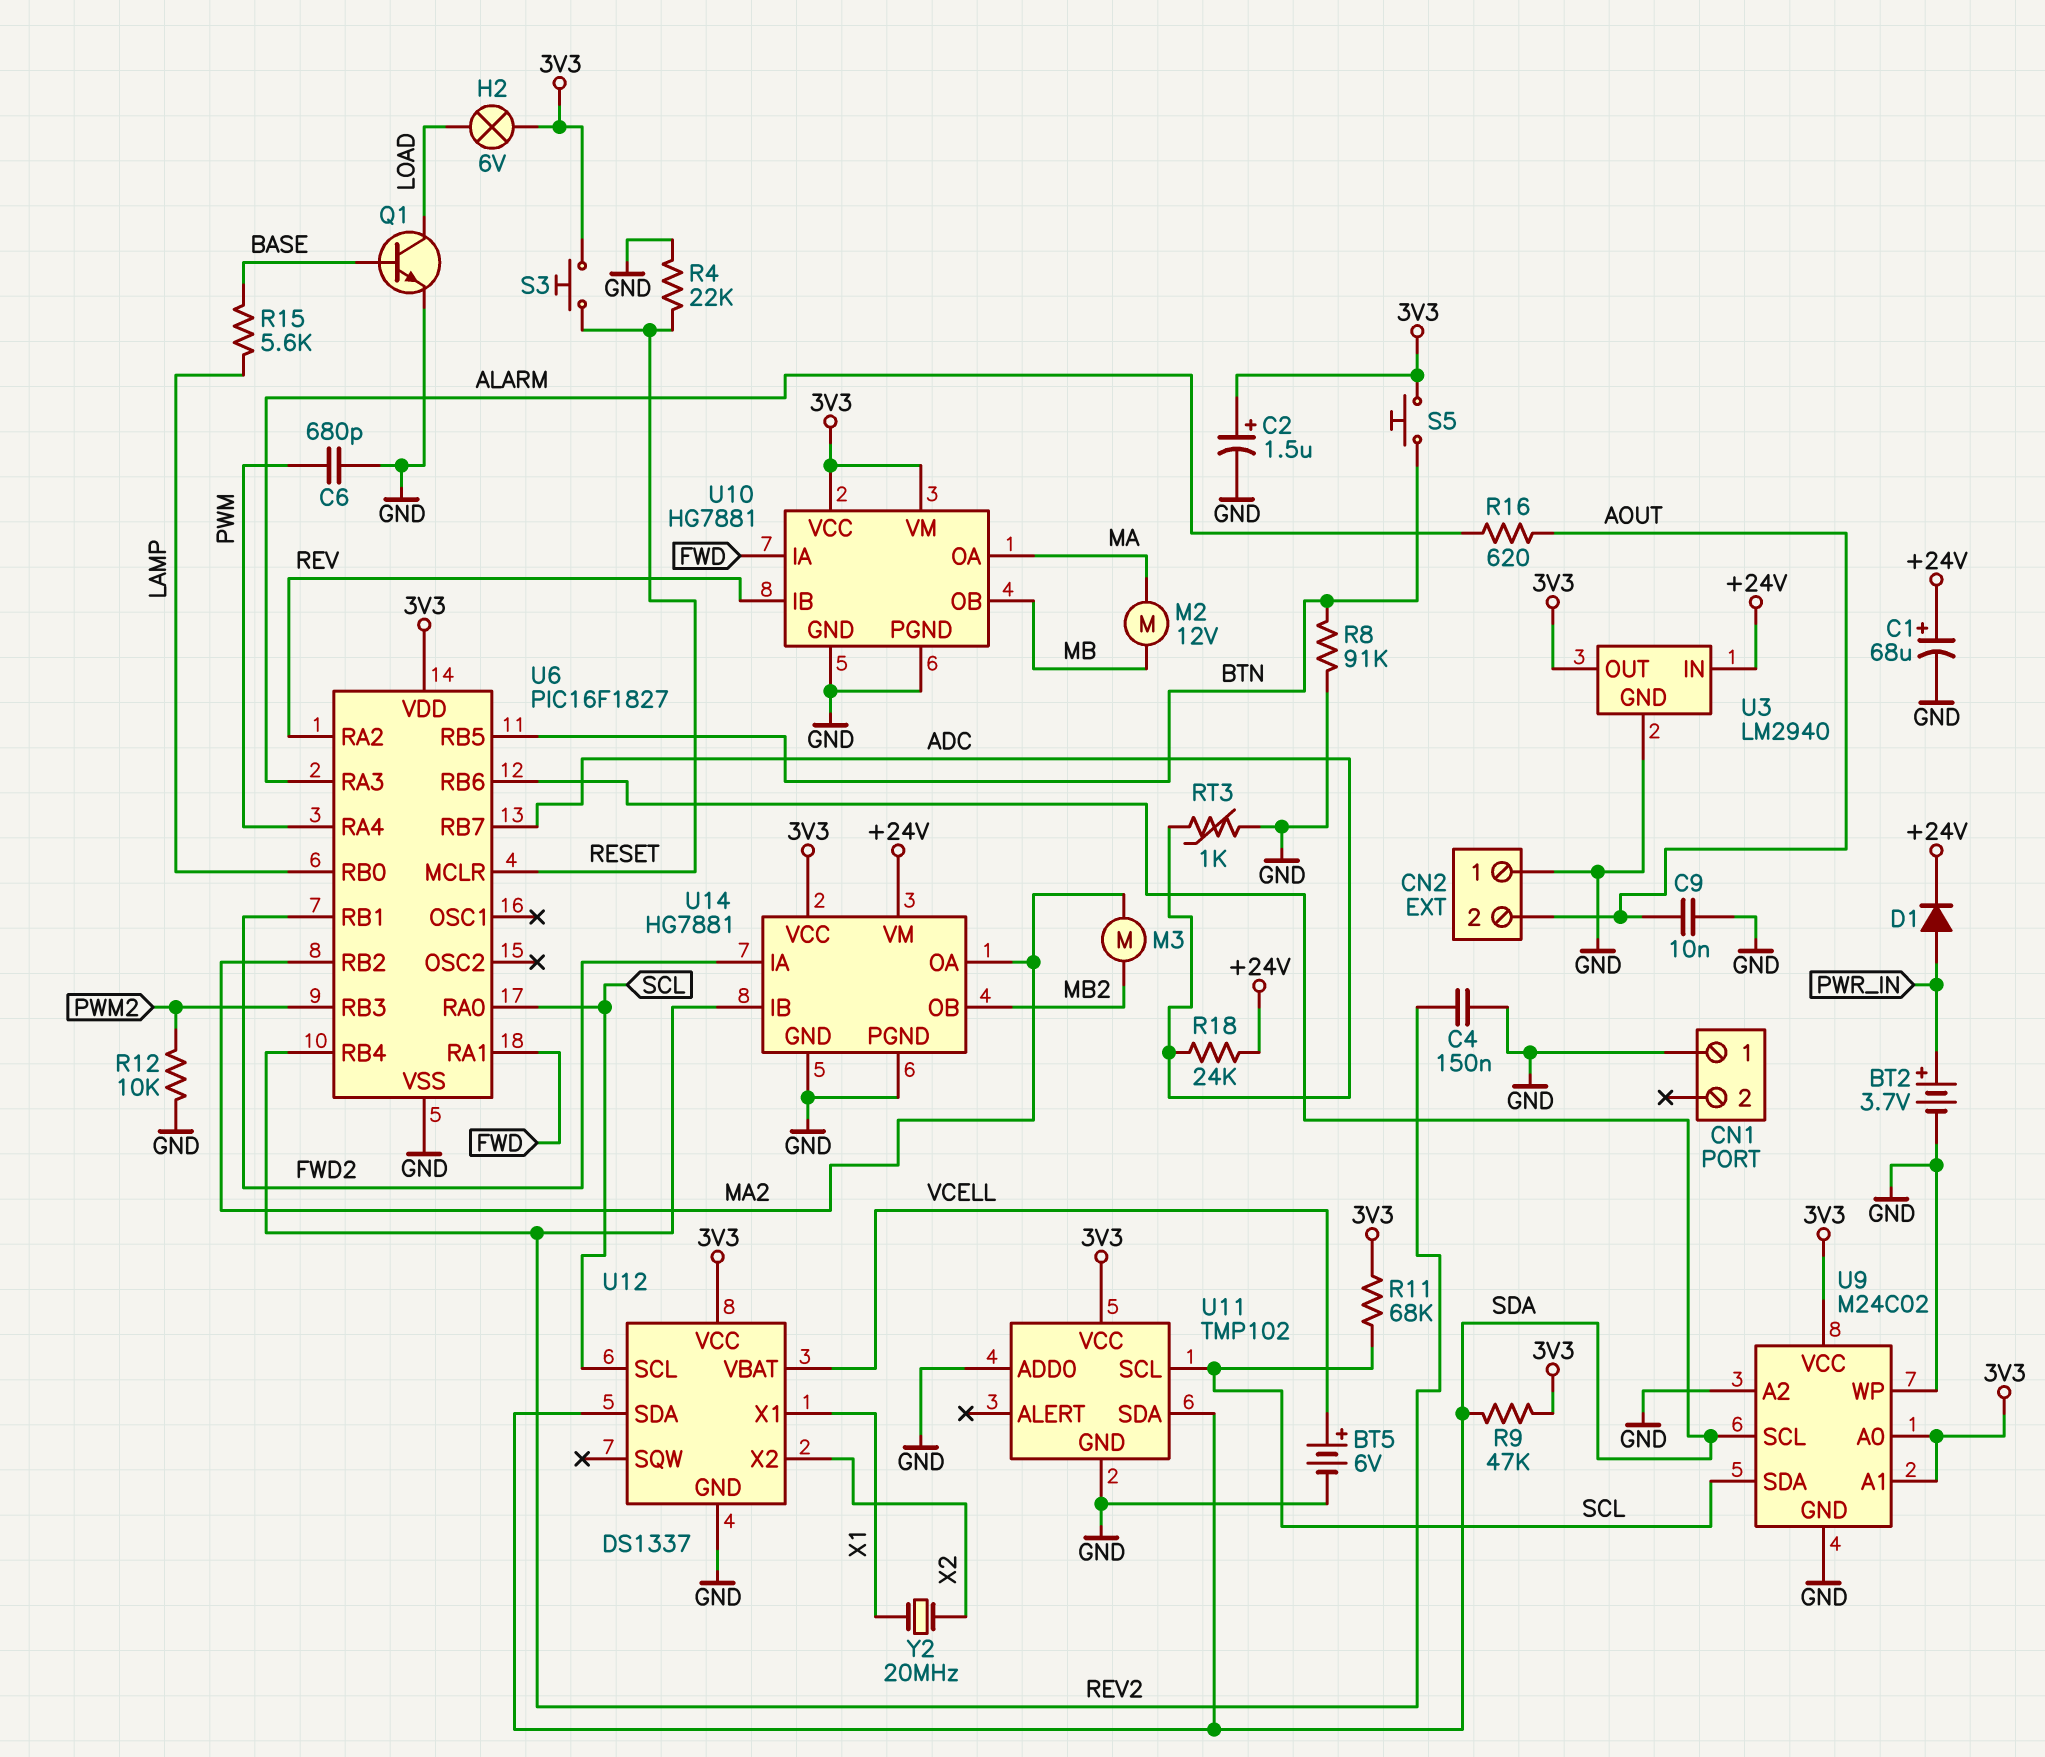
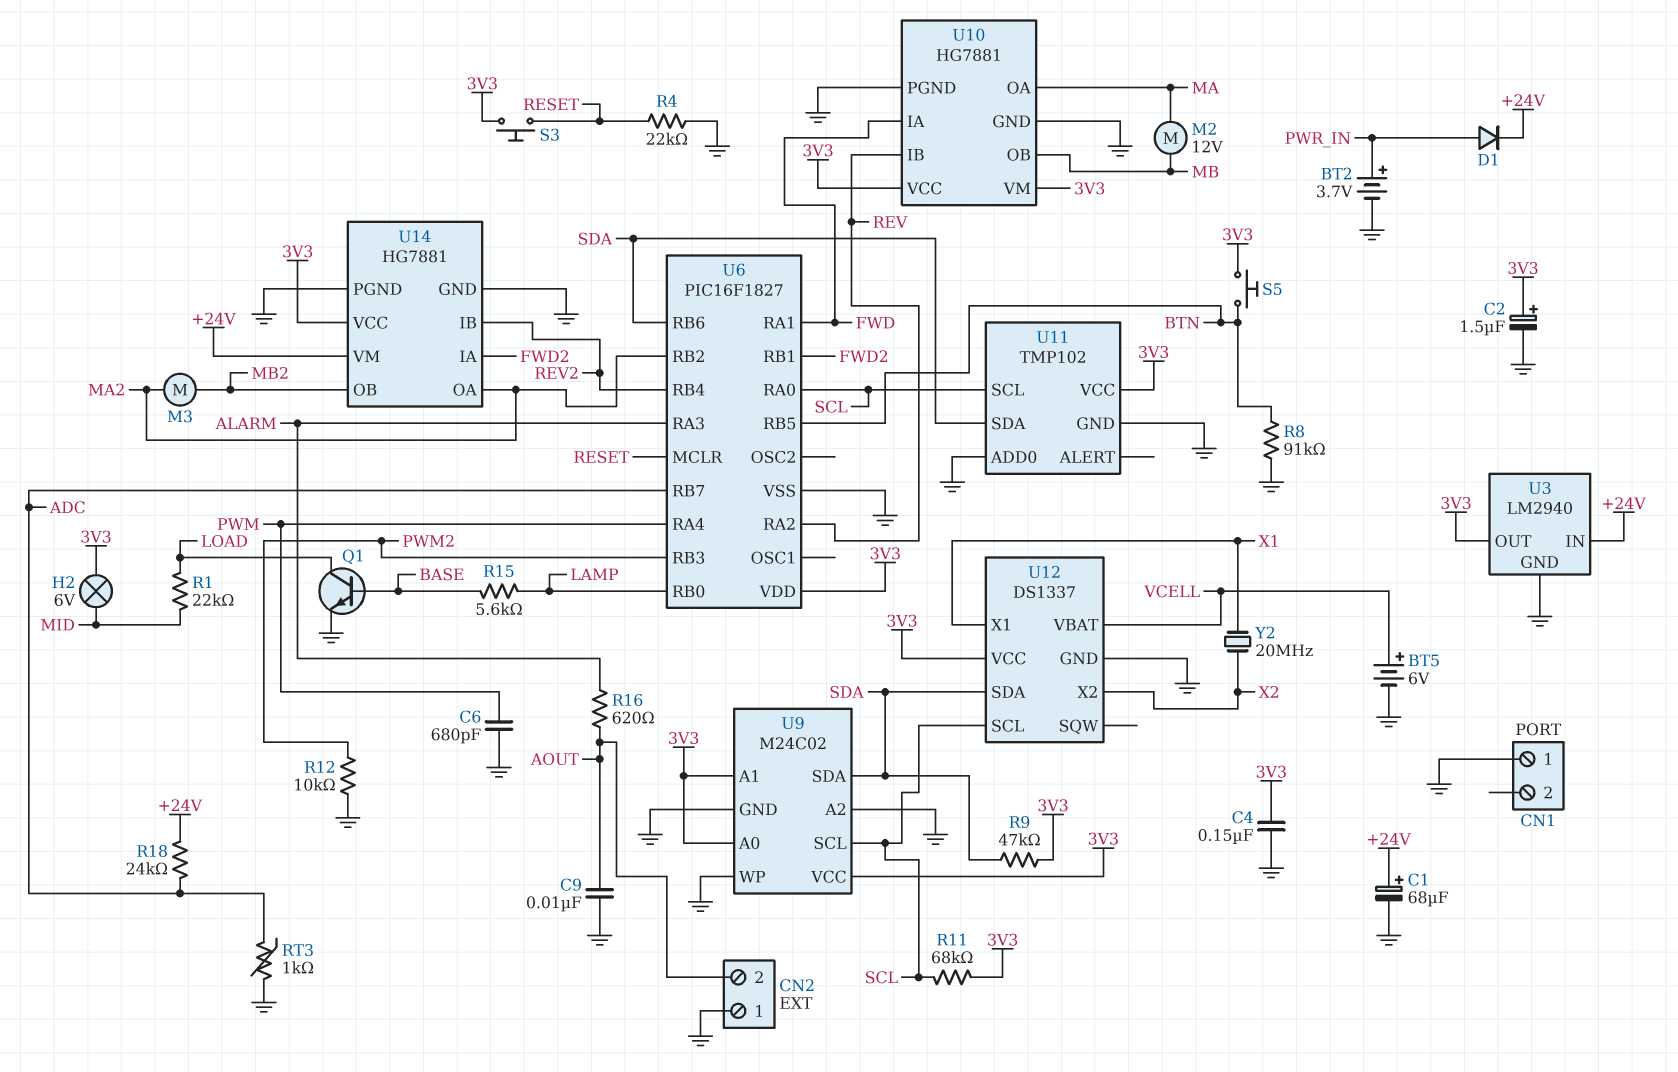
C4: 150nF (GND, REV2) -> 150nF (3V3, GND)
H2: lamp 6V (3V3, LOAD) -> lamp 6V (3V3, MID)
R1: none -> 22k (LOAD, MID)
U9 pin SCL: SDA -> SCL
U9 pin SDA: SCL -> SDA

